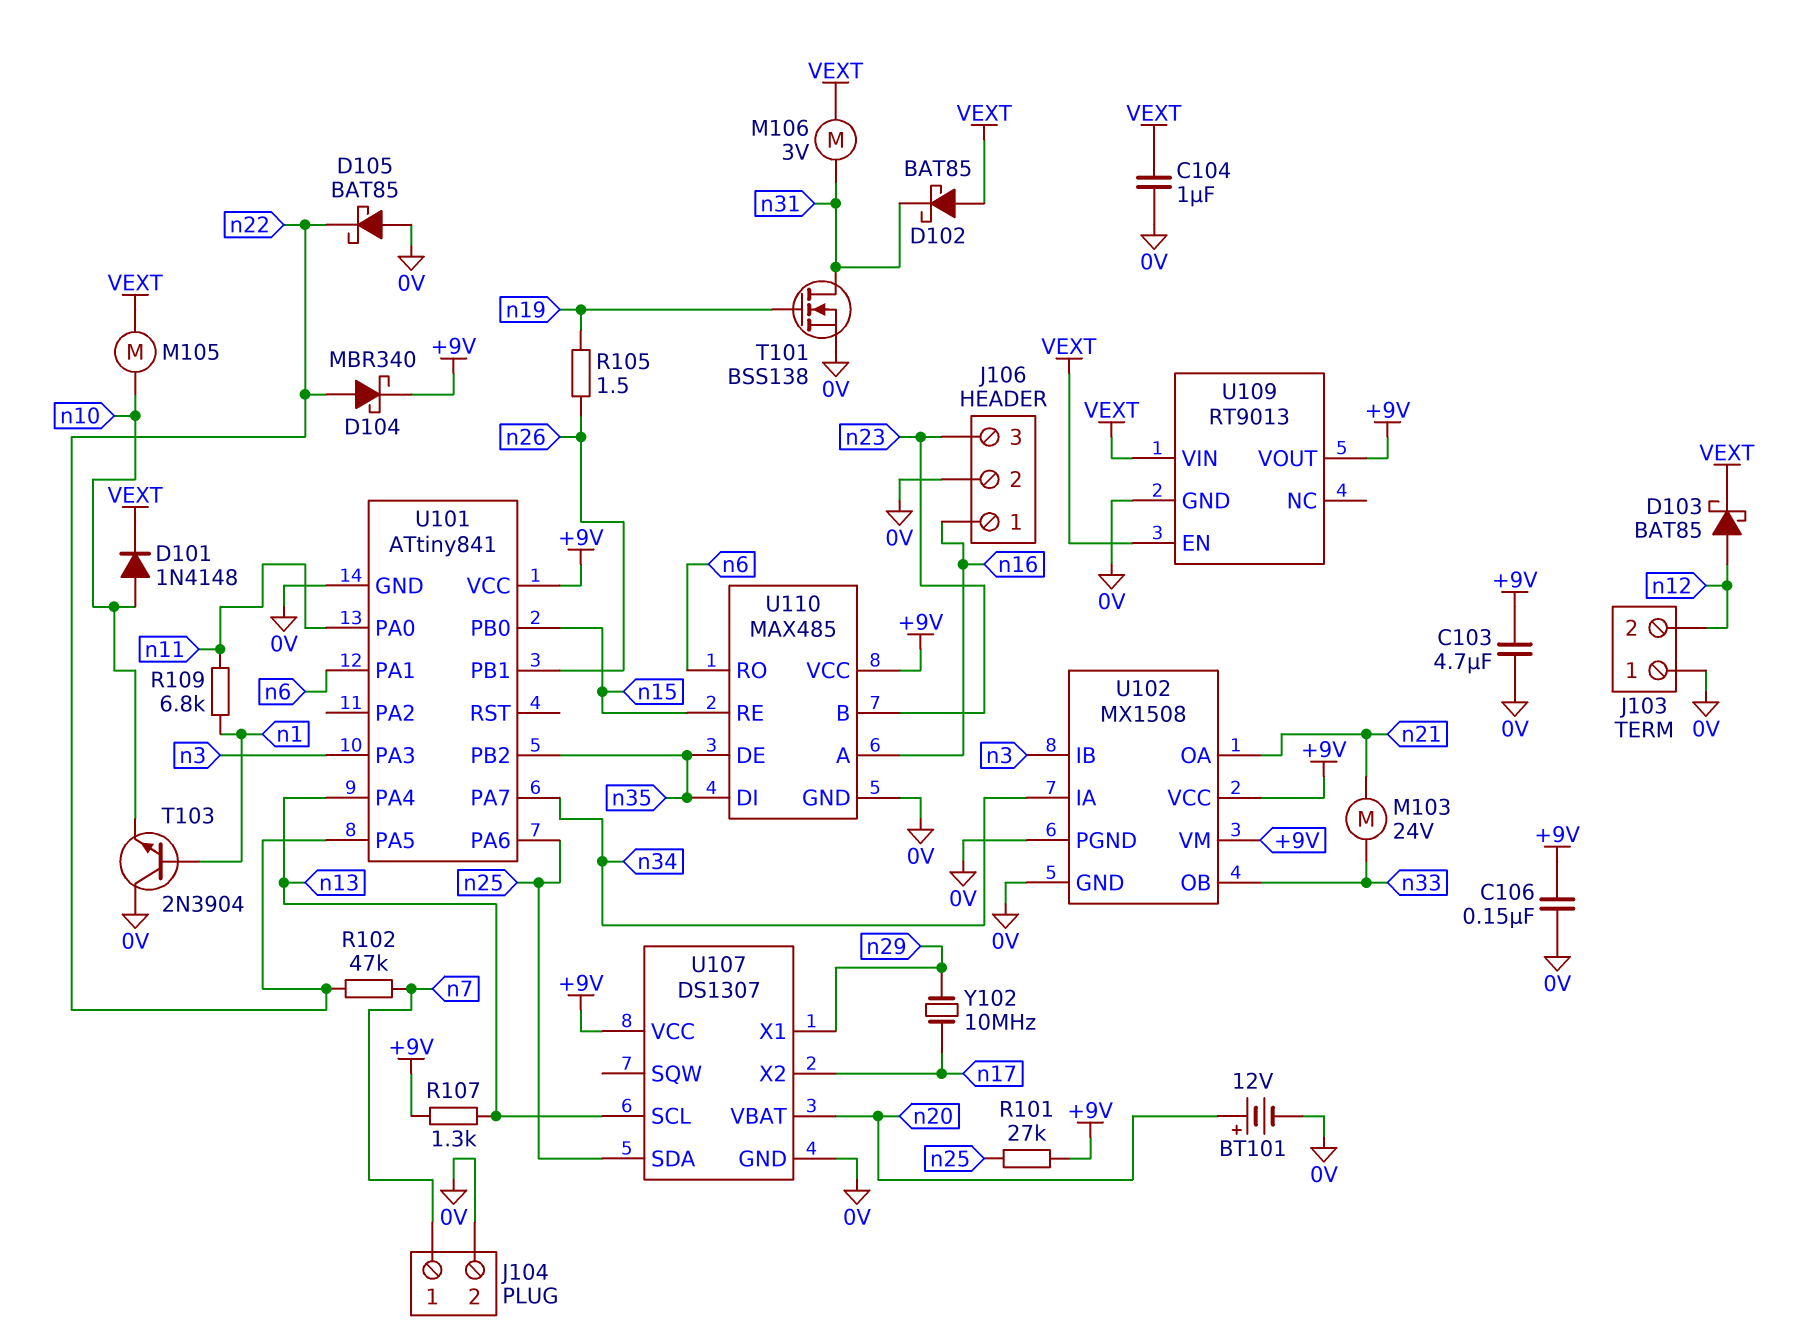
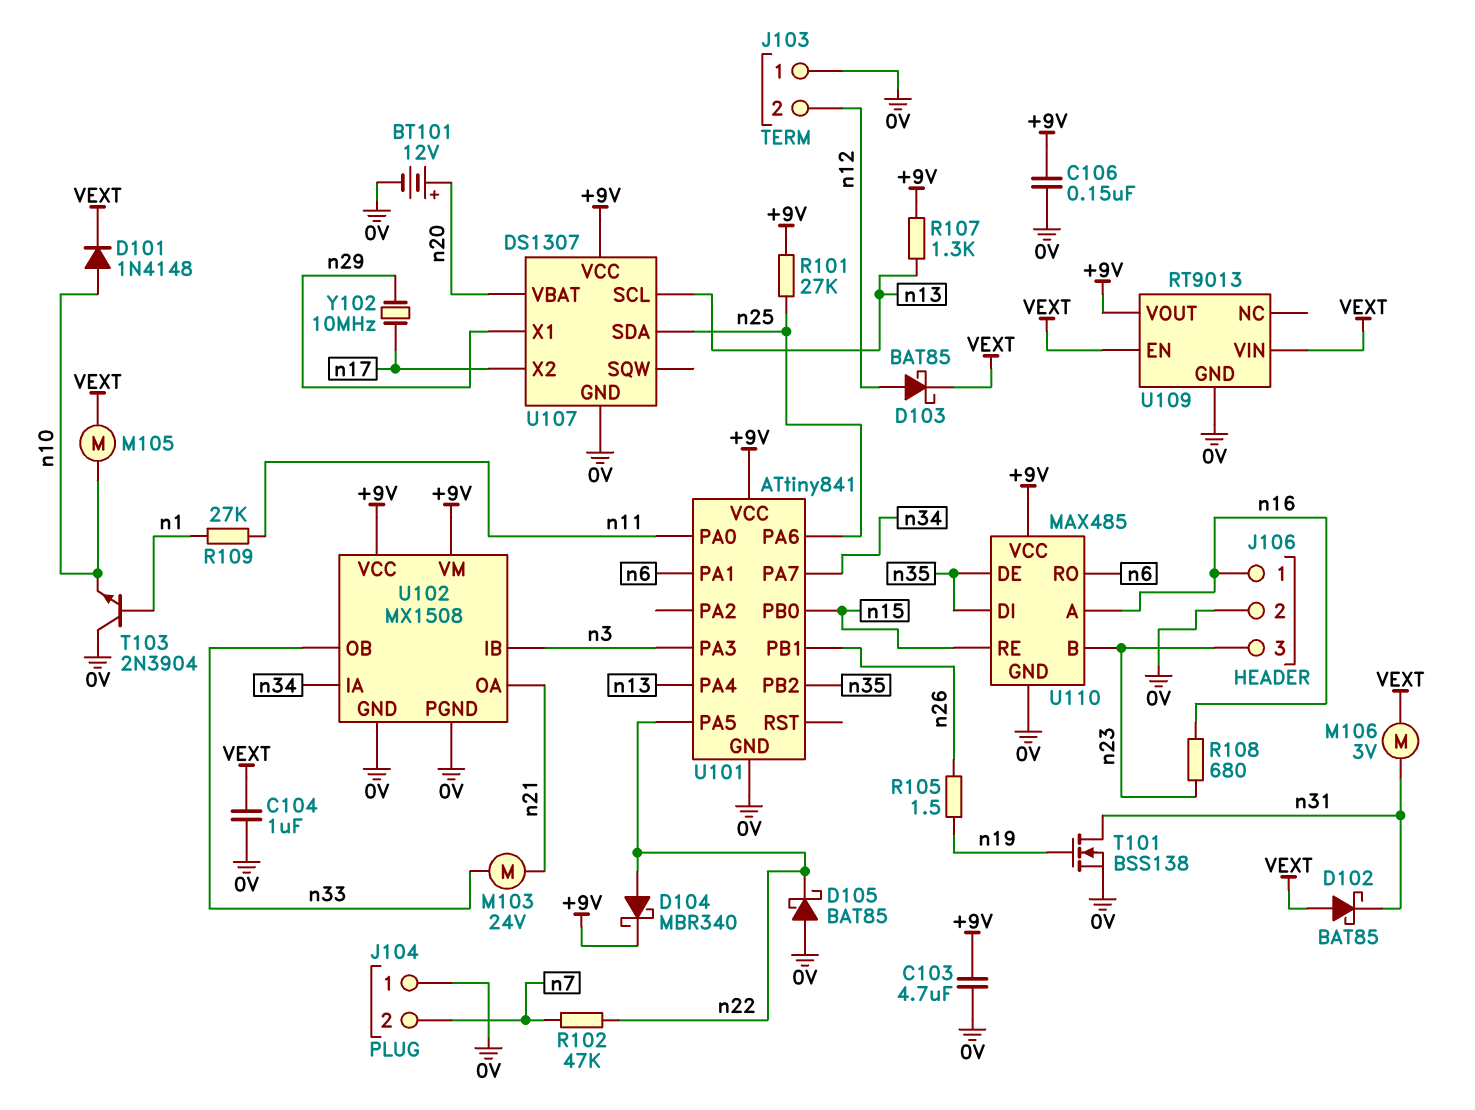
J104 pin 1: n7 -> 0V
J104 pin 2: 0V -> n7
R108: none -> 680 (n16, n23)
R109: 6.8k (n1, n11) -> 27k (n1, n11)

